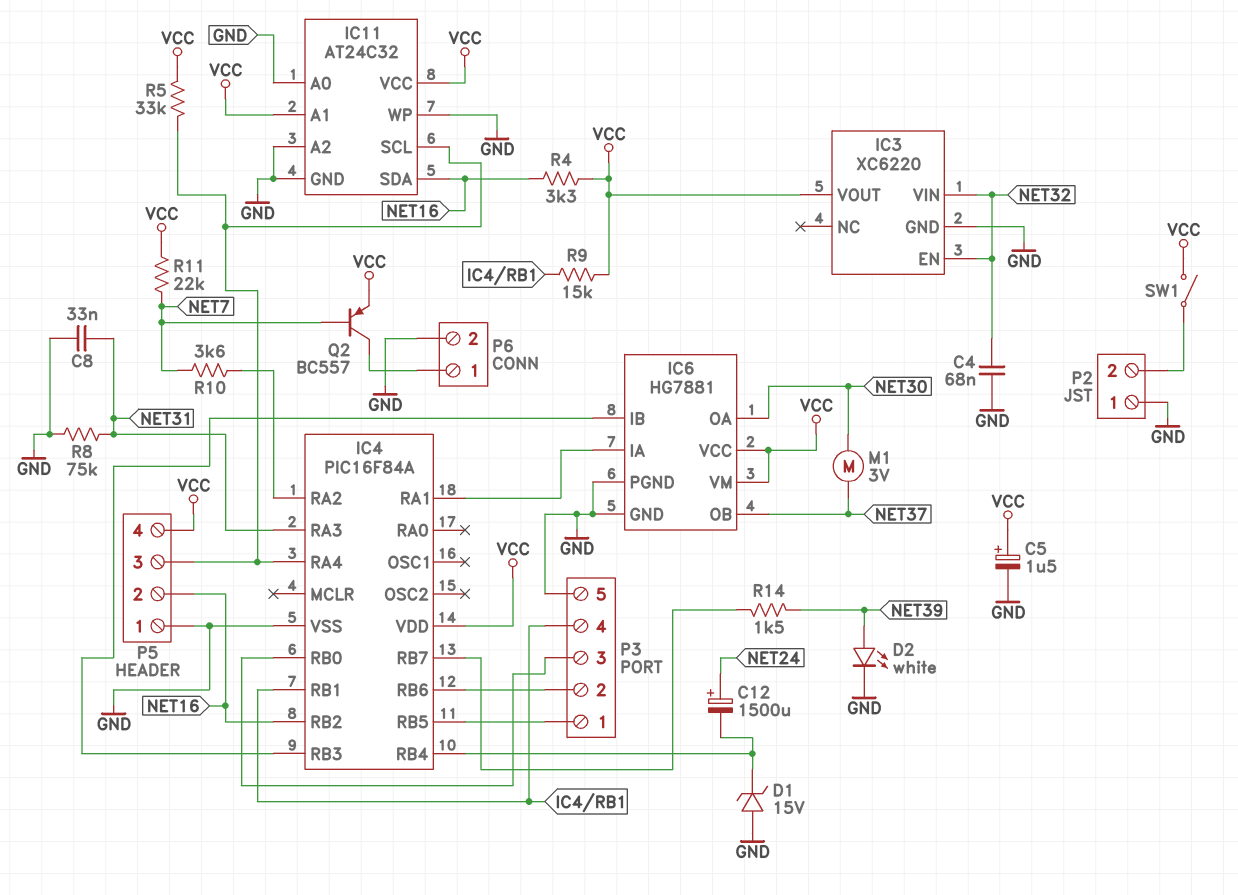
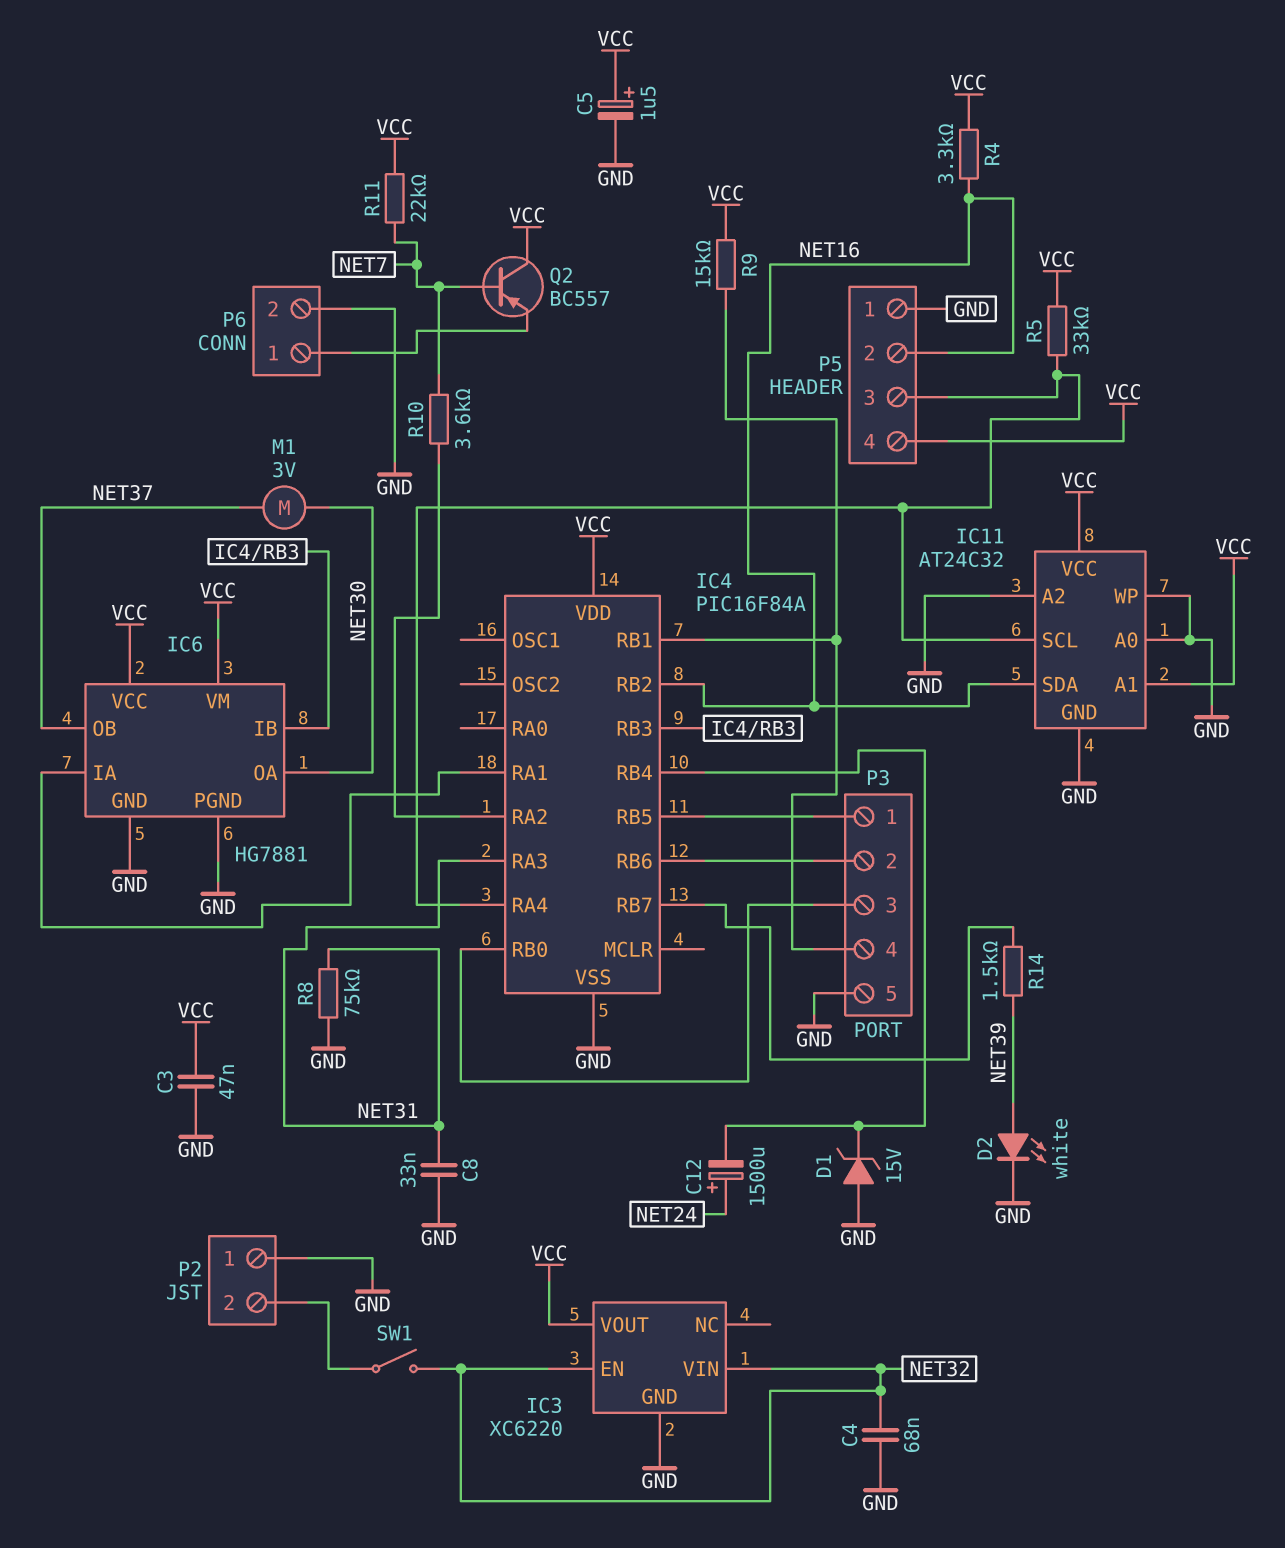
C3: none -> 47nF (GND, VCC)
Q2: PNP BC557 (B NET7, C P6/1, E VCC) -> PNP BC557 (B NET7, C VCC, E P6/1)
SW1: switch (P2/2, VCC) -> switch (NET32, P2/2)

